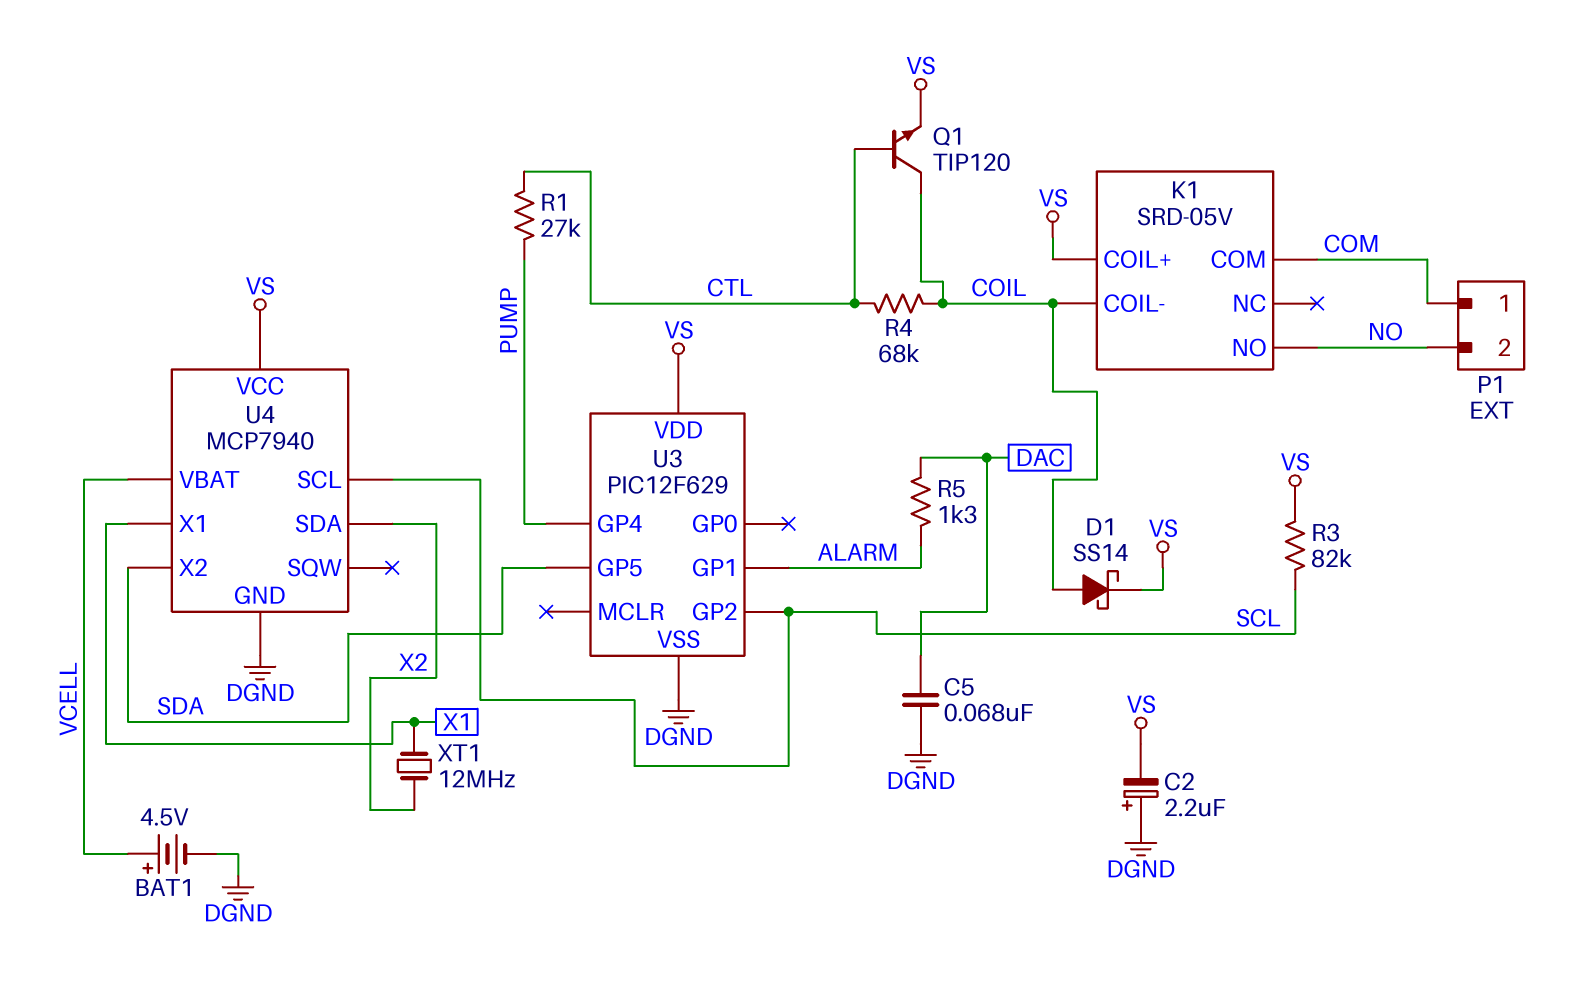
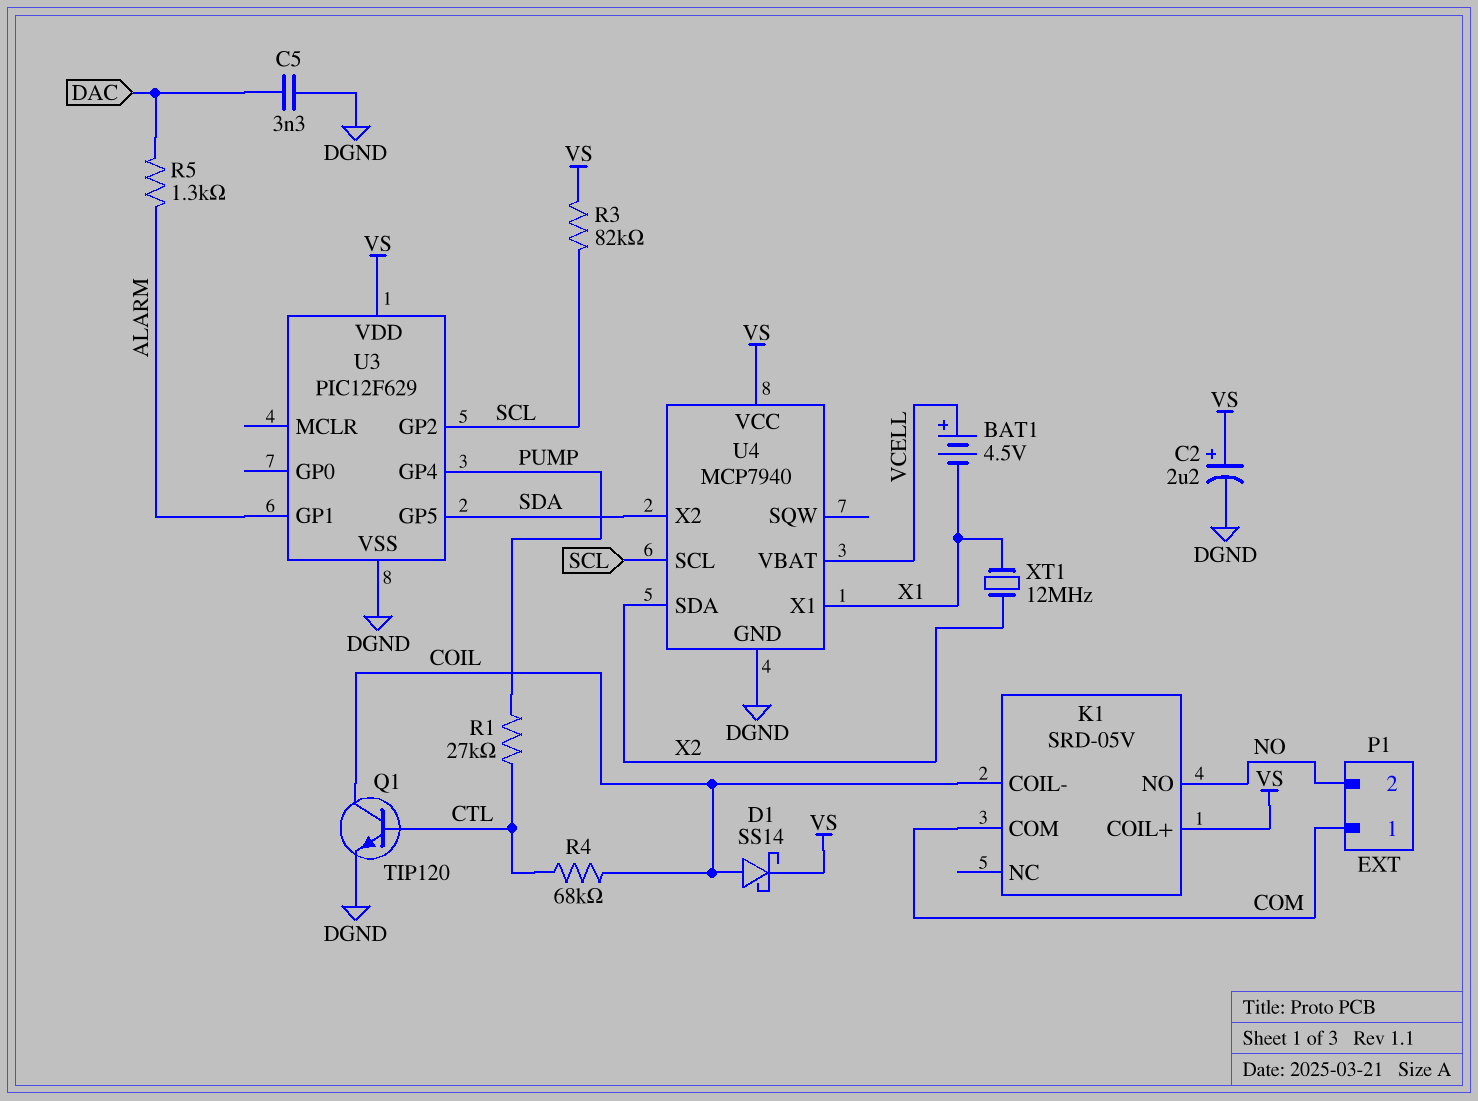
BAT1: 4.5V (plus VCELL, minus DGND) -> 4.5V (plus VCELL, minus X1)
C2: 2.2uF (plus DGND, minus VS) -> 2.2uF (plus VS, minus DGND)
C5: 68nF (DAC, DGND) -> 3.3nF (DAC, DGND)
Q1: NPN TIP120 (B CTL, C COIL, E VS) -> NPN TIP120 (B CTL, C COIL, E DGND)

